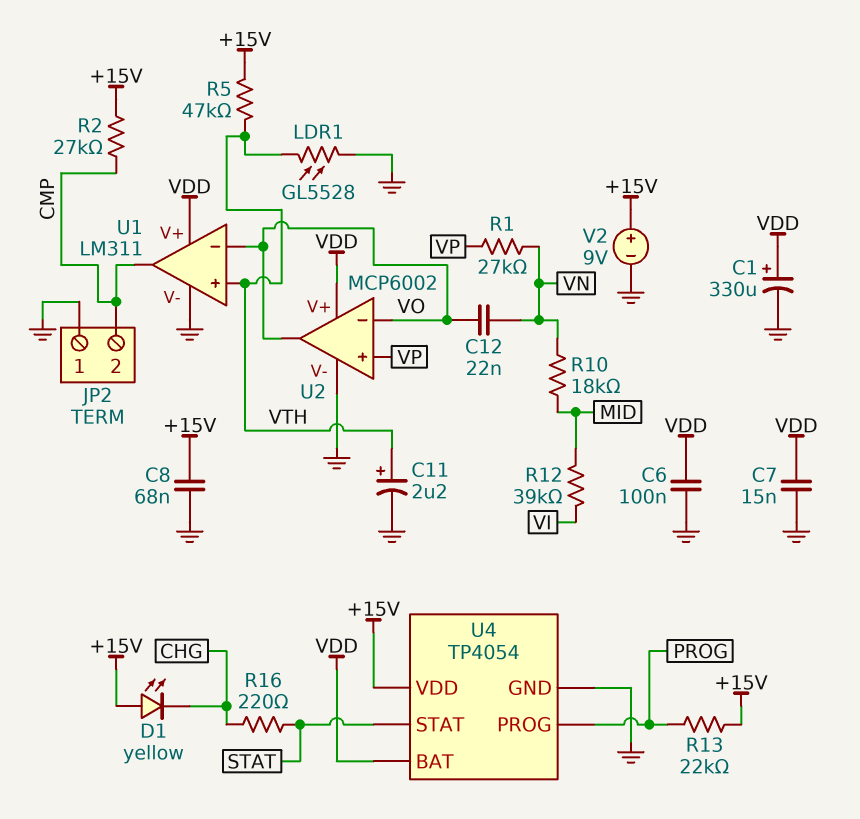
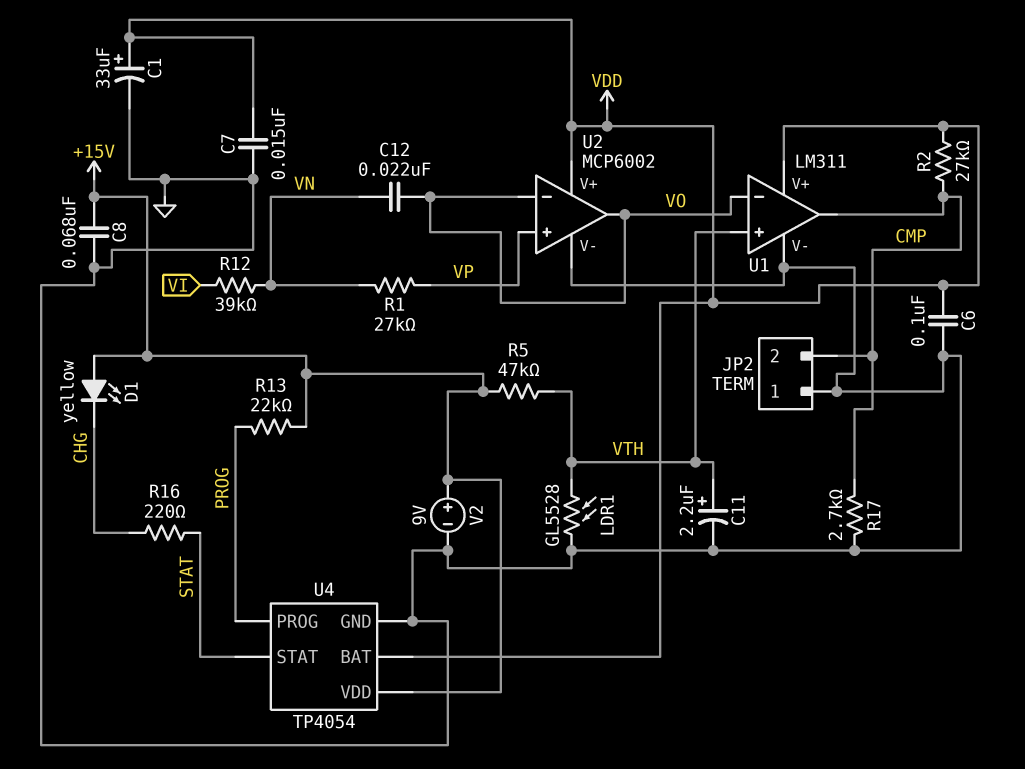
C1: 330uF (plus VDD, minus GND) -> 33uF (plus VDD, minus GND)
R2: 27k (+15V, CMP) -> 27k (CMP, VDD)
R10: 18k (MID, VN) -> none
R12: 39k (MID, VI) -> 39k (VI, VN)
R17: none -> 2.7k (CMP, GND)

